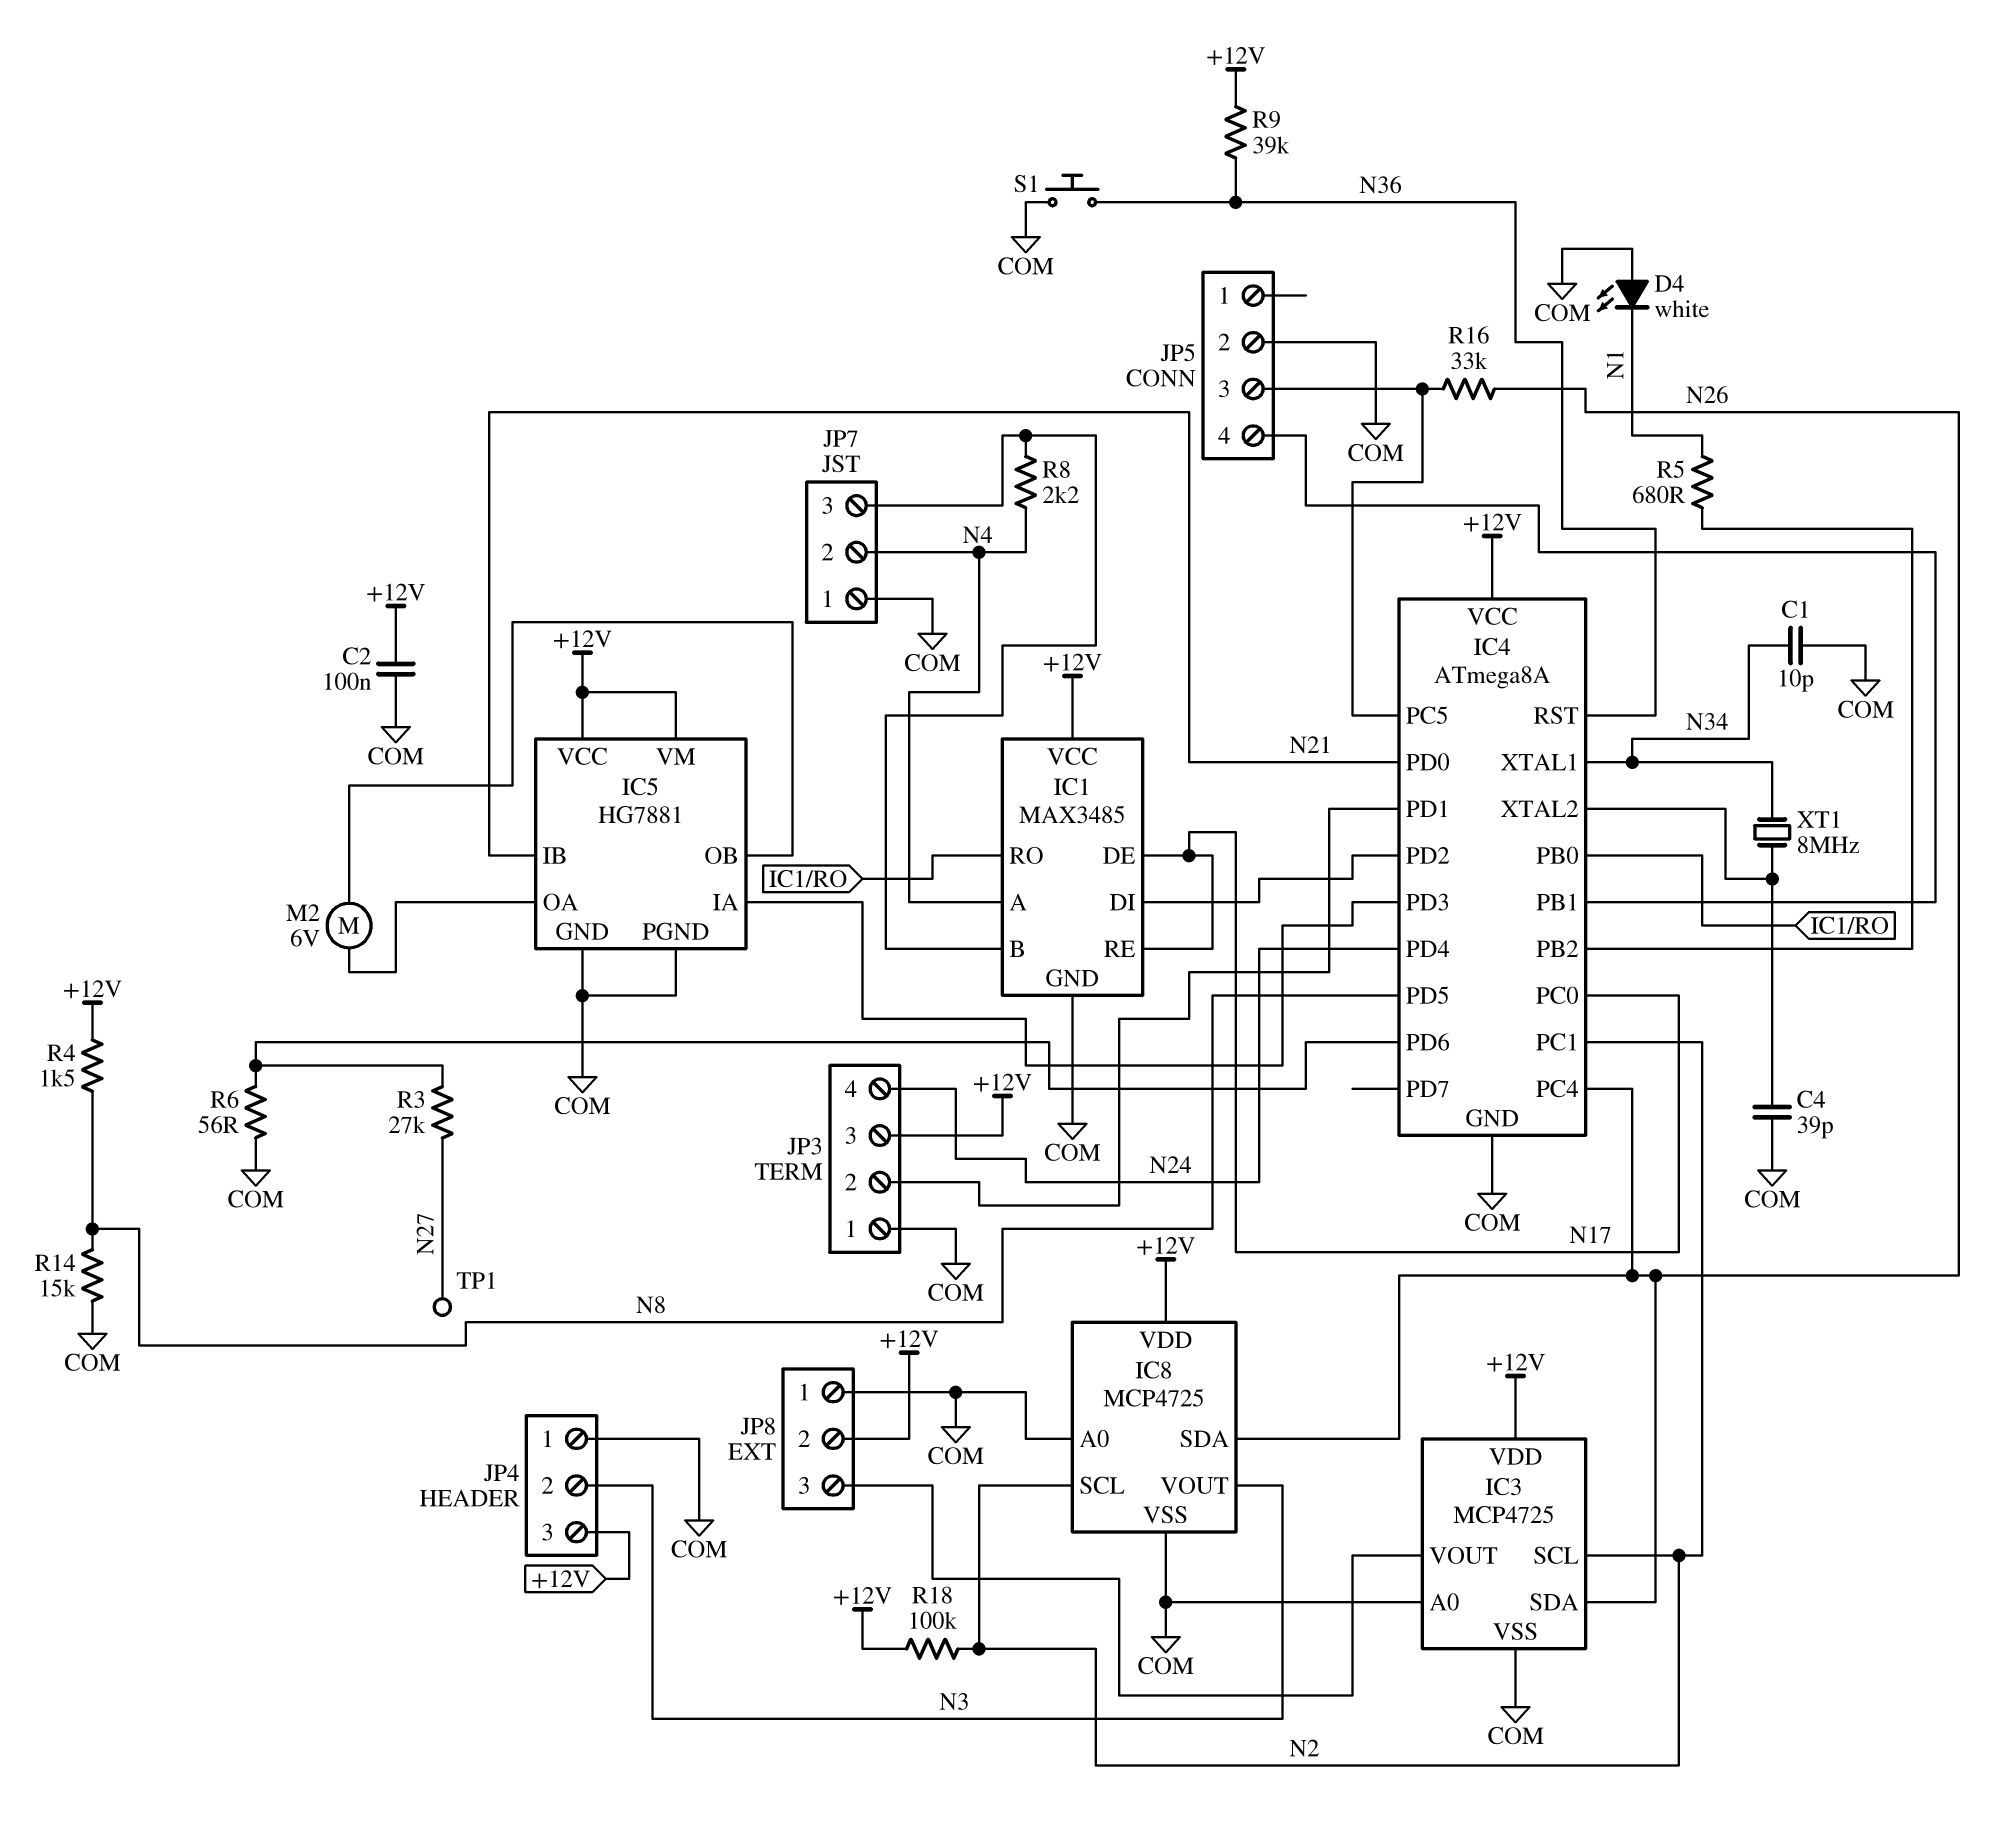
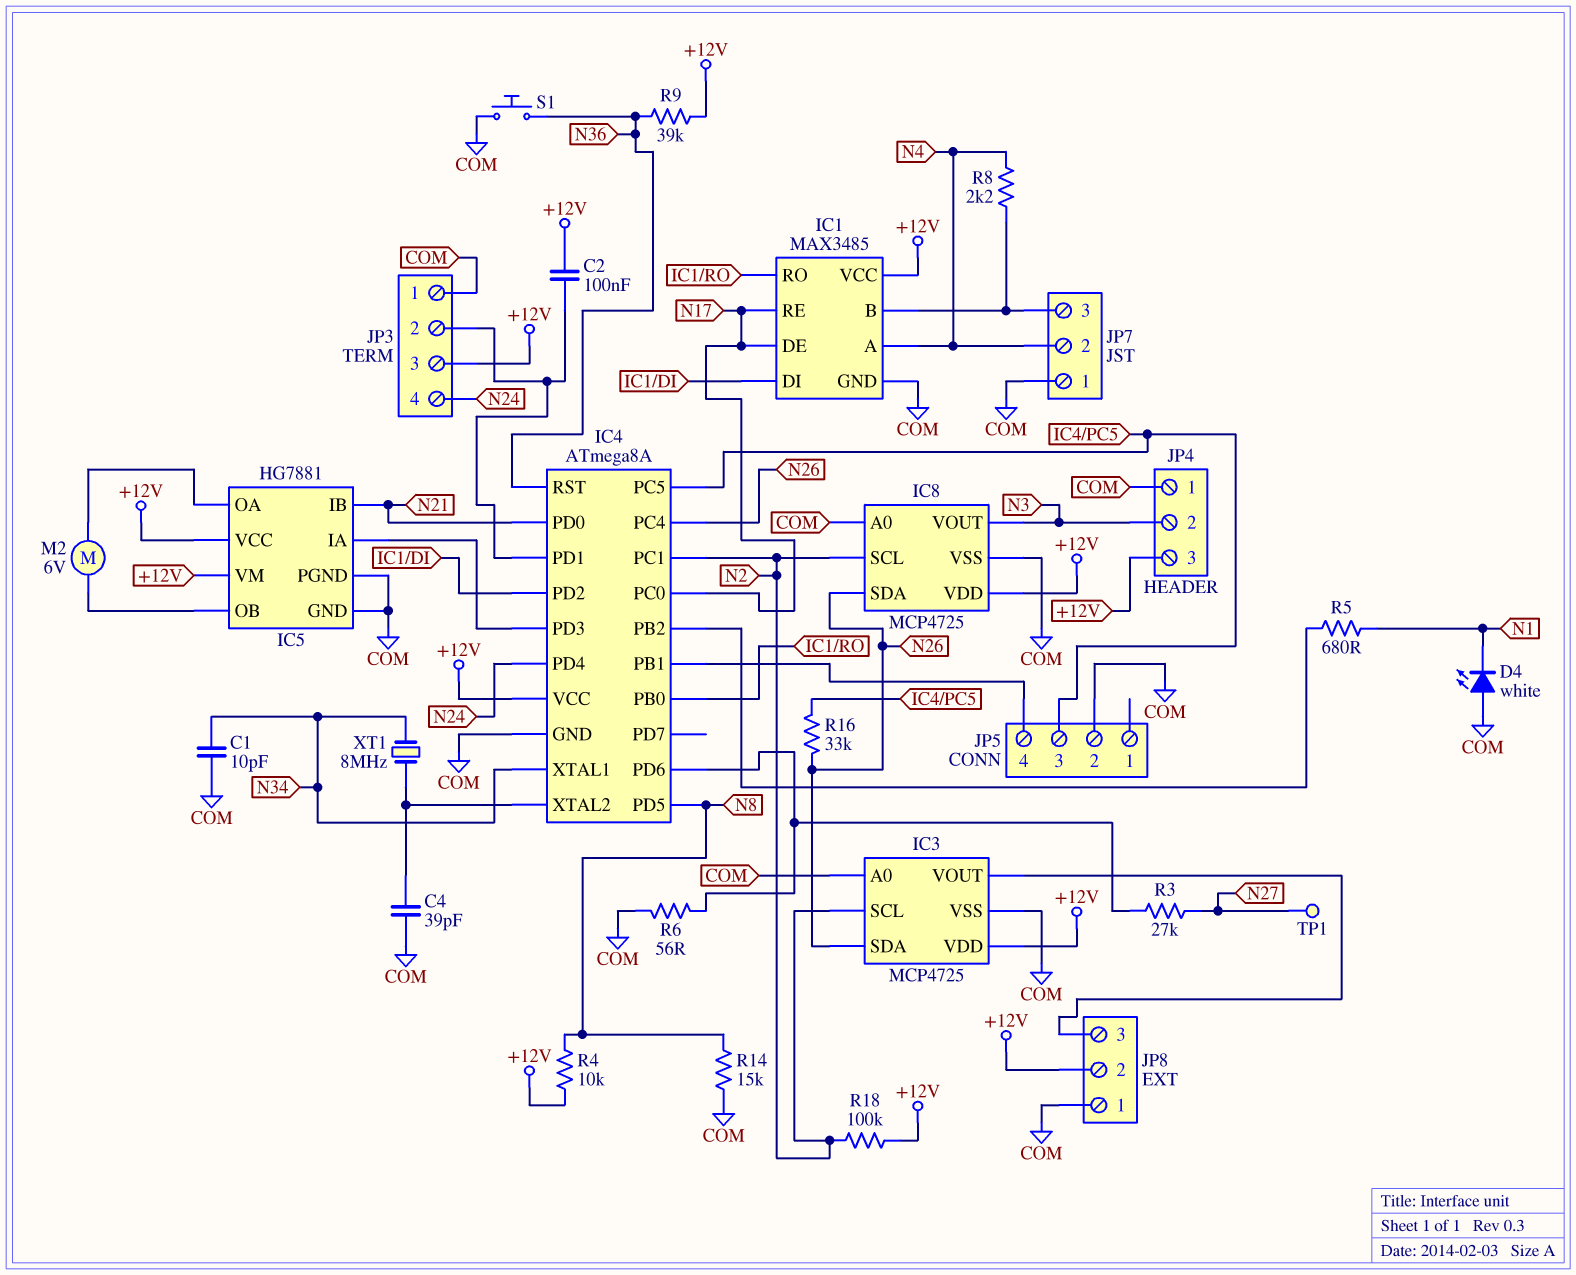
C2: 100nF (+12V, COM) -> 100nF (+12V, IC4/PD1)
R4: 1.5k (+12V, N8) -> 10k (+12V, N8)

